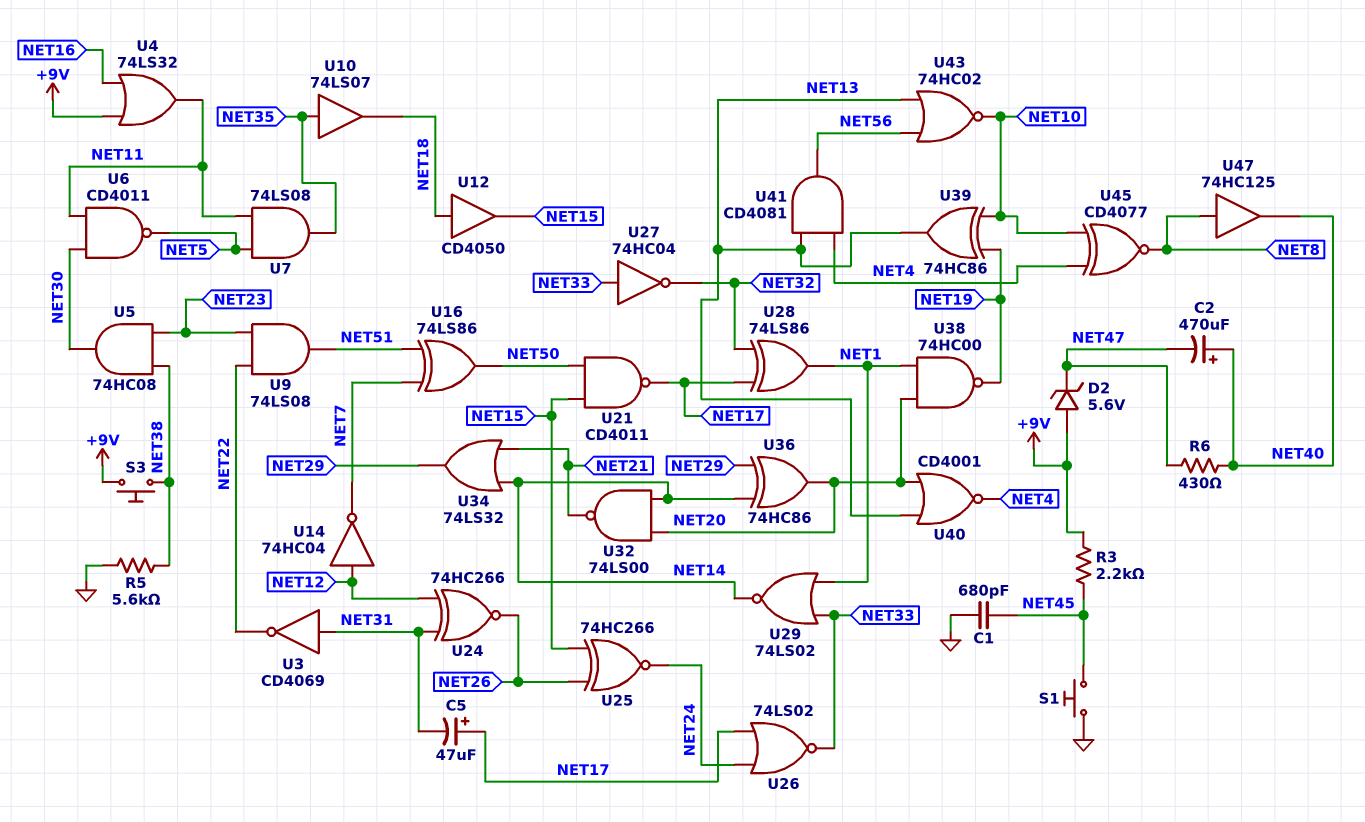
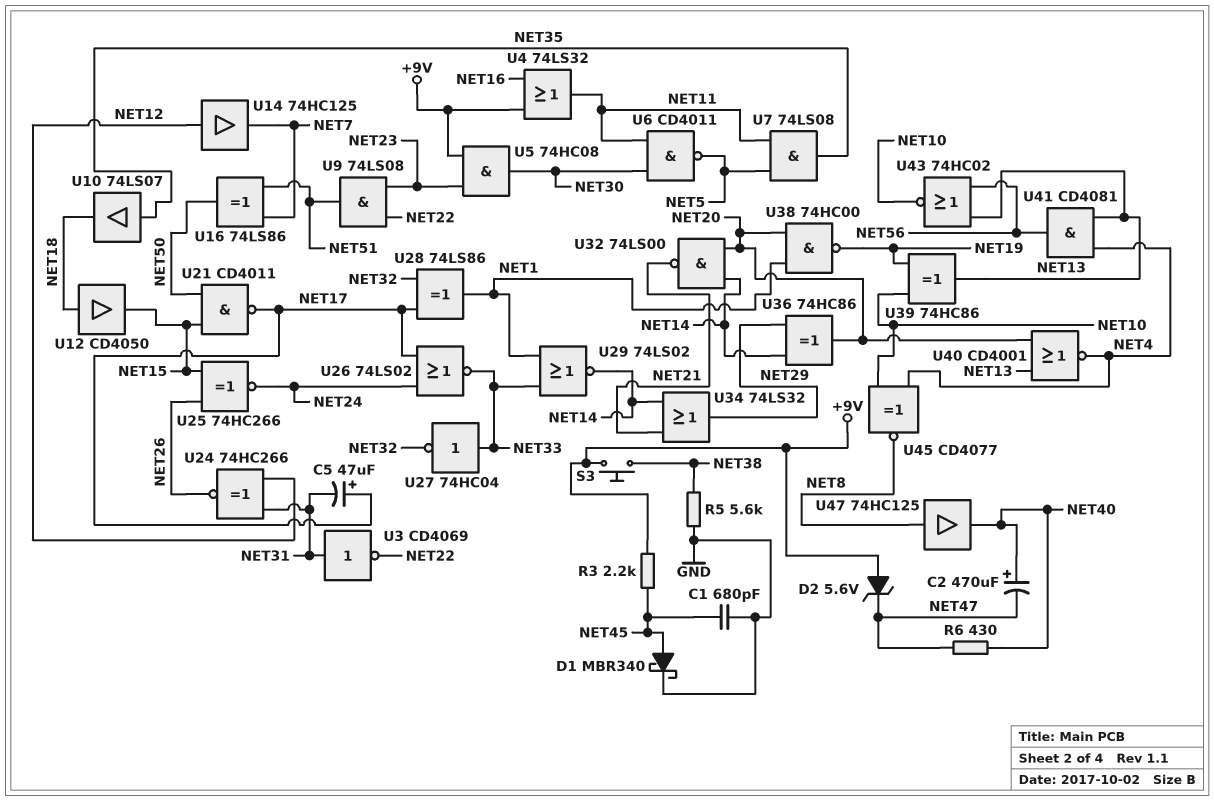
D1: none -> schottky MBR340 (A NET45, K GND)
S1: button (GND, NET45) -> none
U5: AND 74HC08 (in NET23, in NET38, out NET30) -> AND 74HC08 (in +9V, in NET23, out NET30)
U14: NOT 74HC04 (in NET12, out NET7) -> buffer 74HC125 (in NET12, out NET7)

